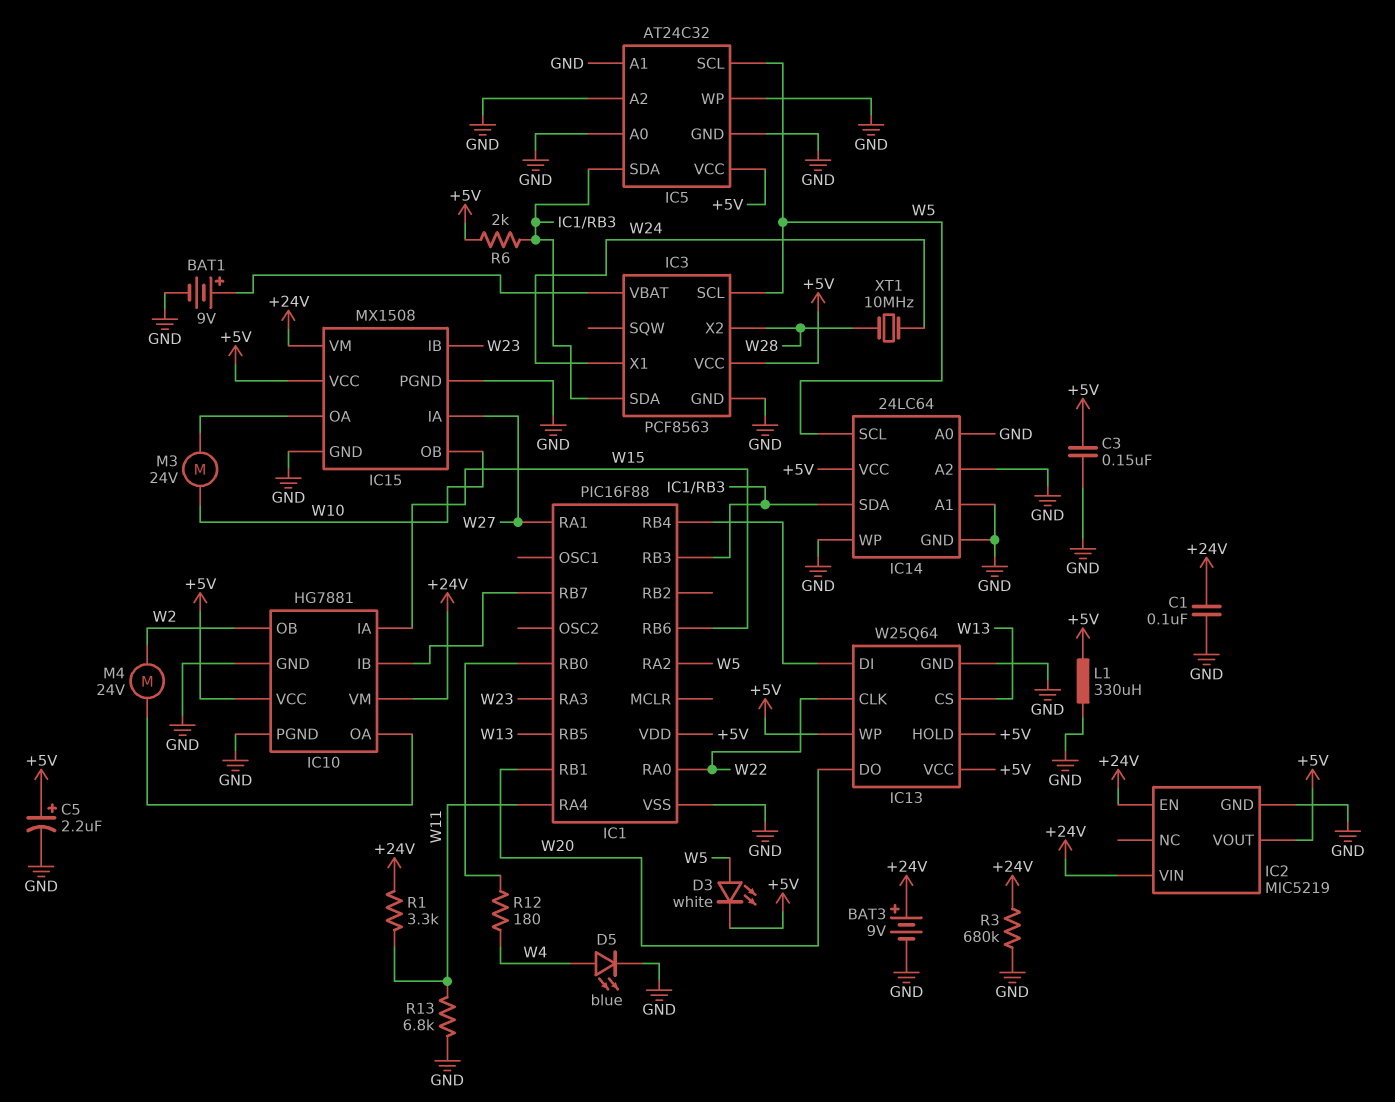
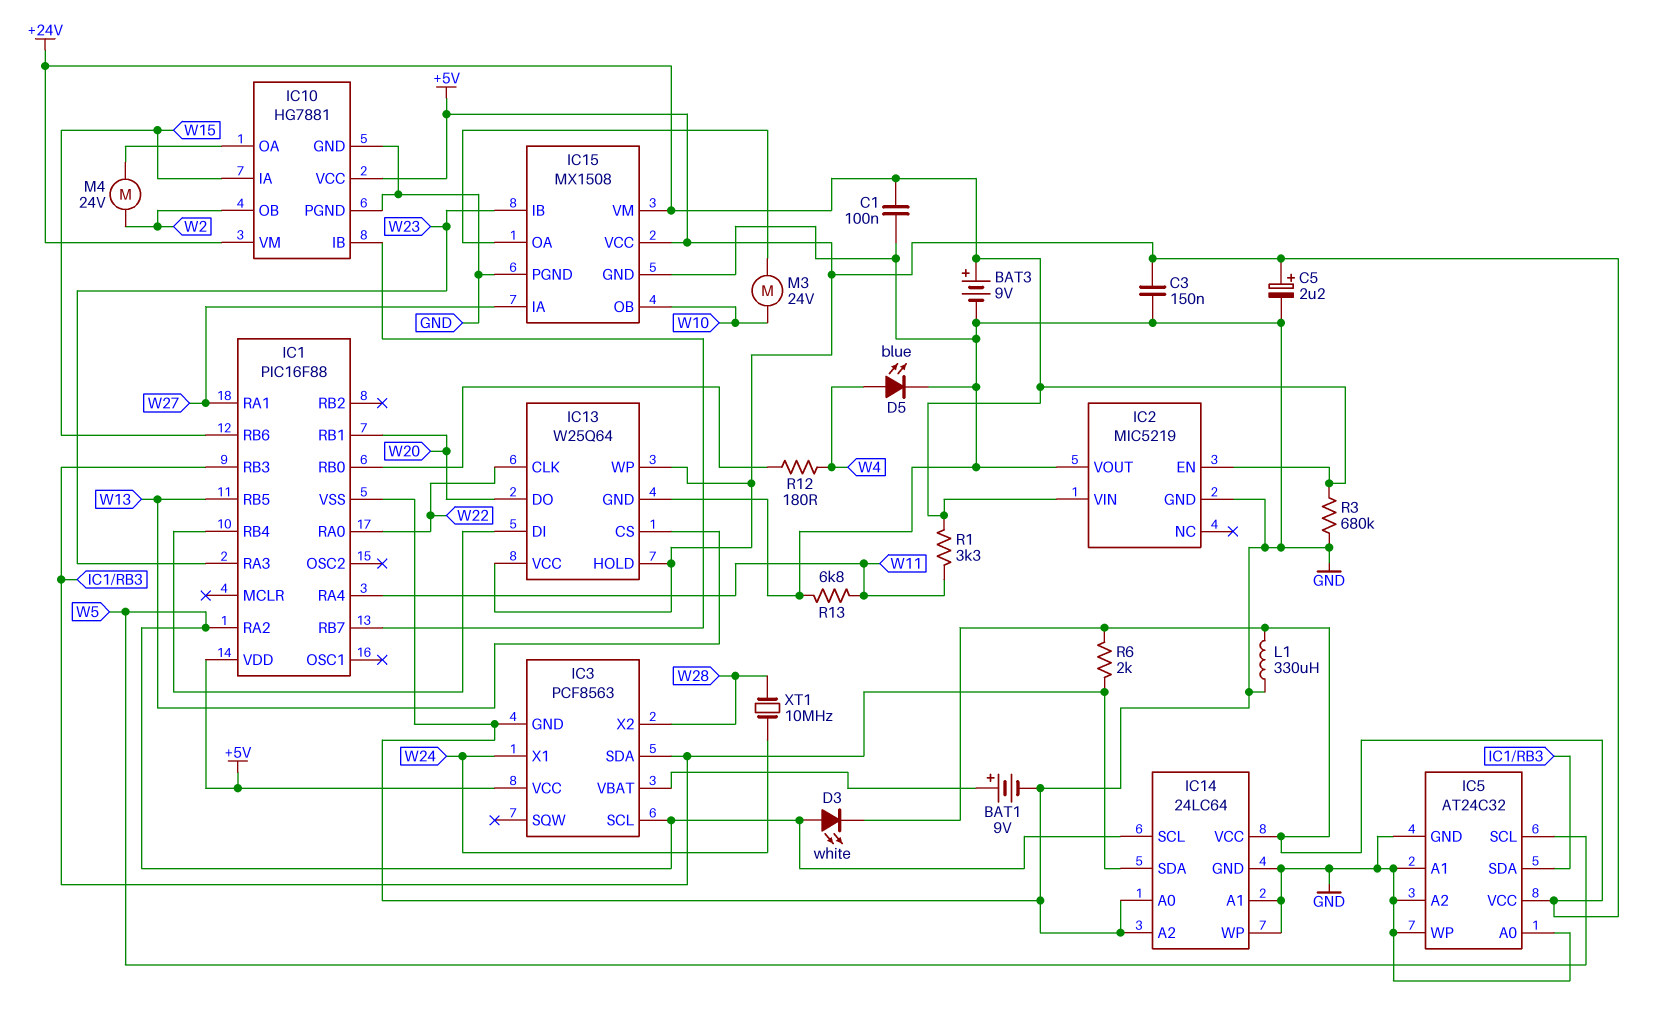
IC2 pin VOUT: +5V -> GND

